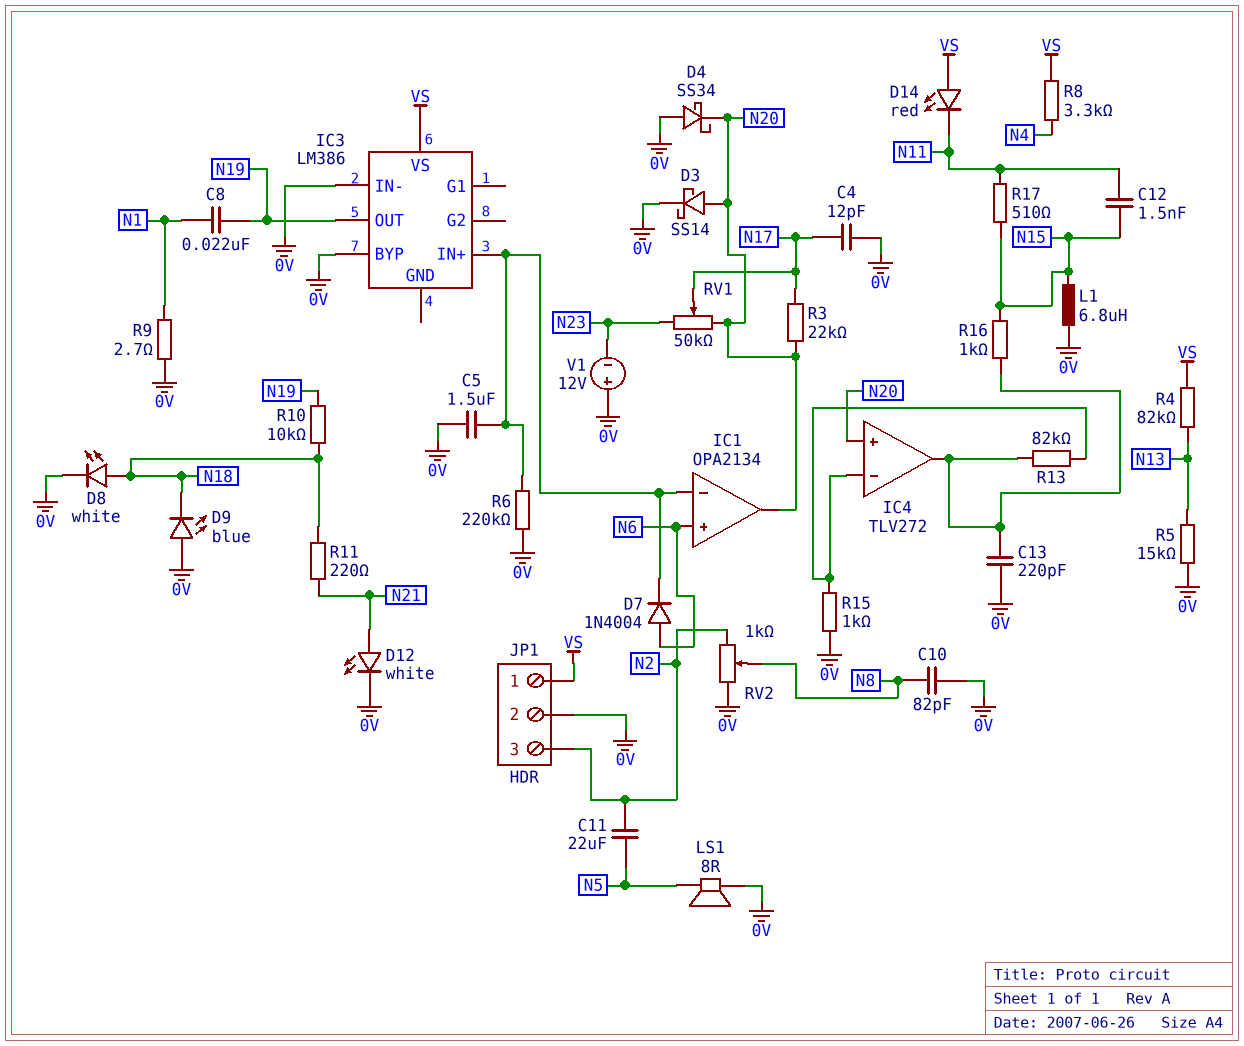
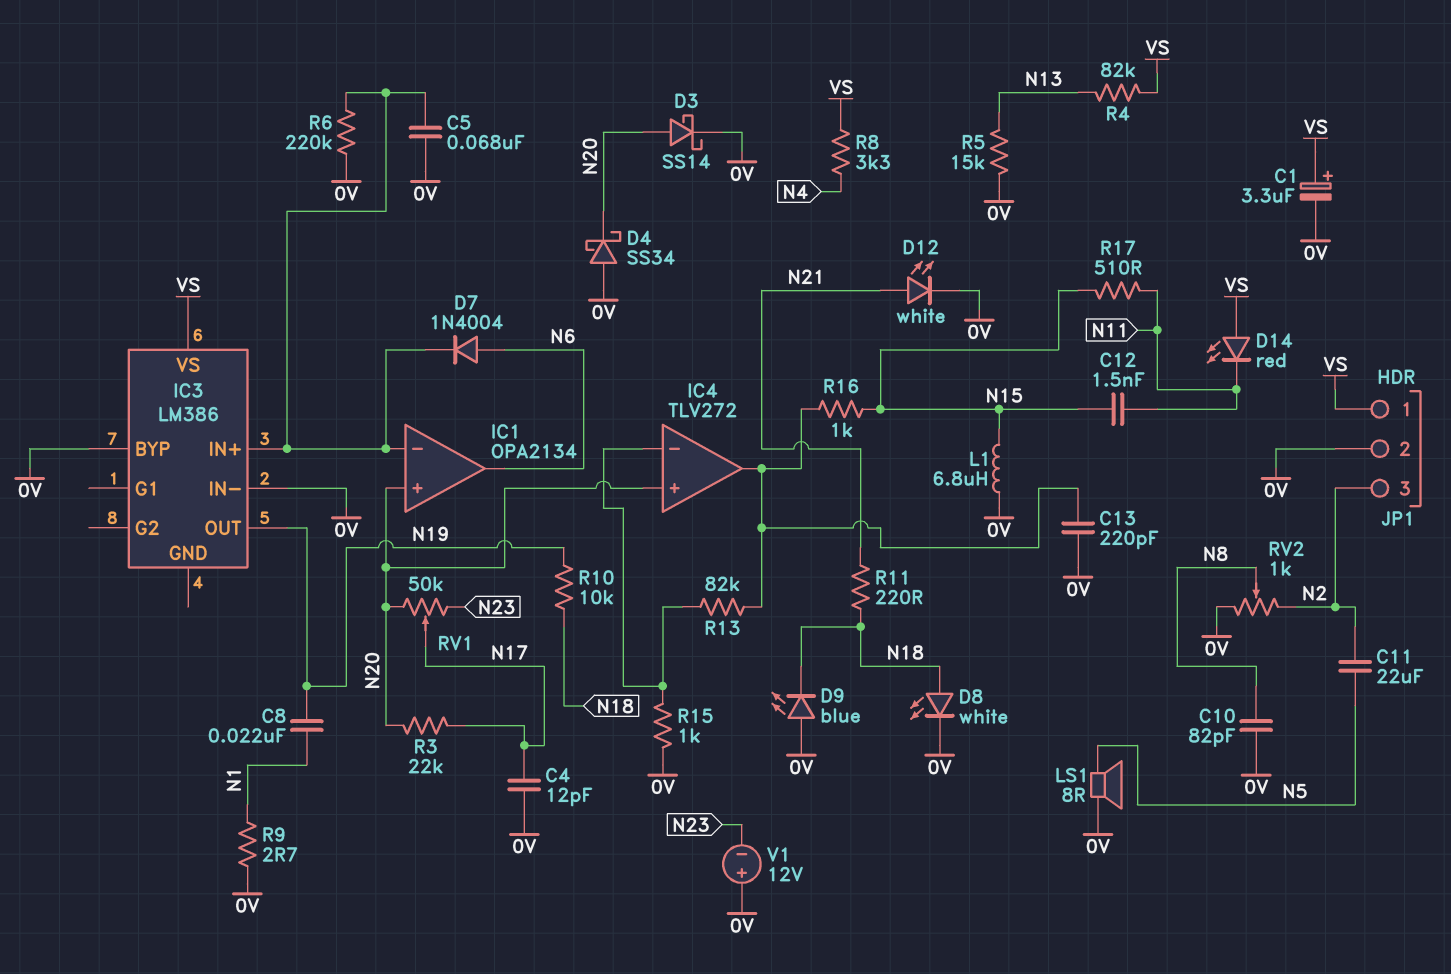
C1: none -> 3.3uF (plus VS, minus 0V)
C5: 1.5uF (0V, IC1/in-) -> 68nF (0V, IC1/in-)
IC1 pin in+: N6 -> N20
IC1 pin out: N20 -> N6

